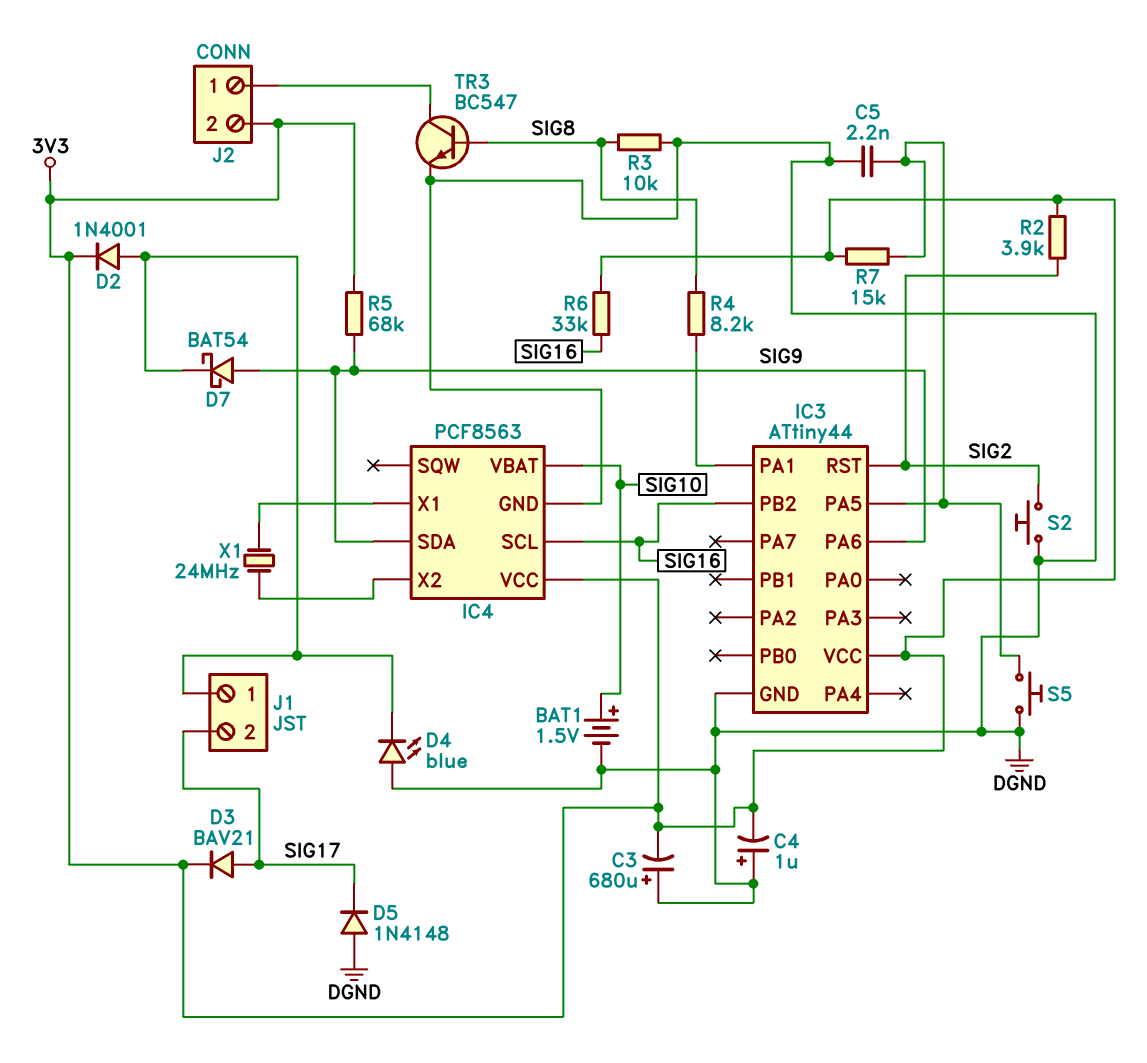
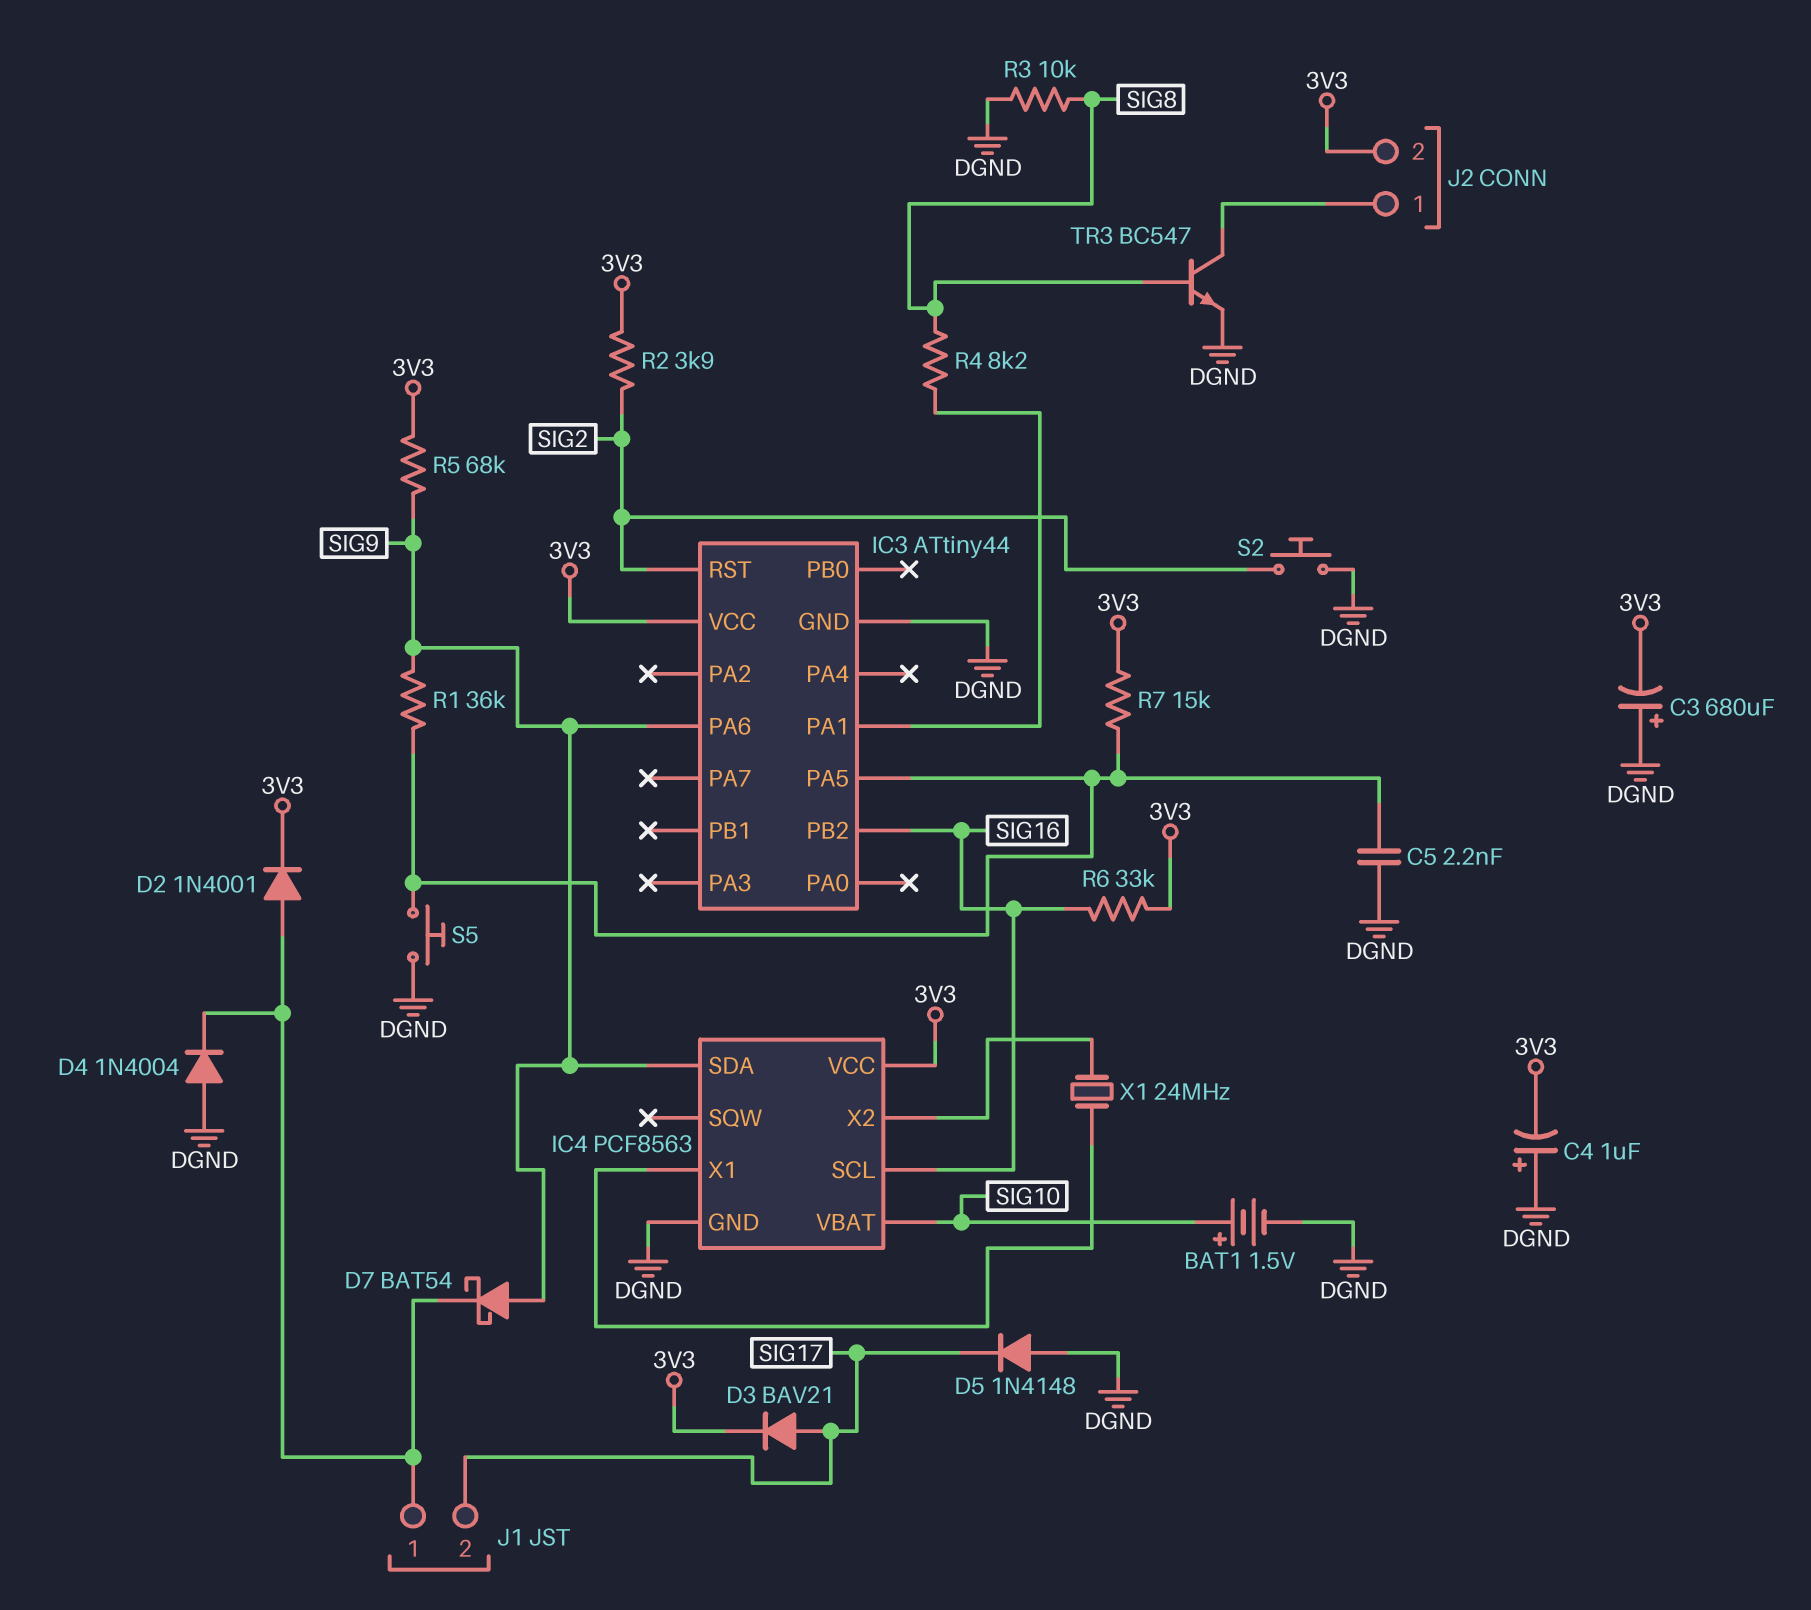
D4: LED blue (A DGND, K J1/1) -> diode 1N4004 (A DGND, K J1/1)
R1: none -> 36k (IC3/PA5, SIG9)

